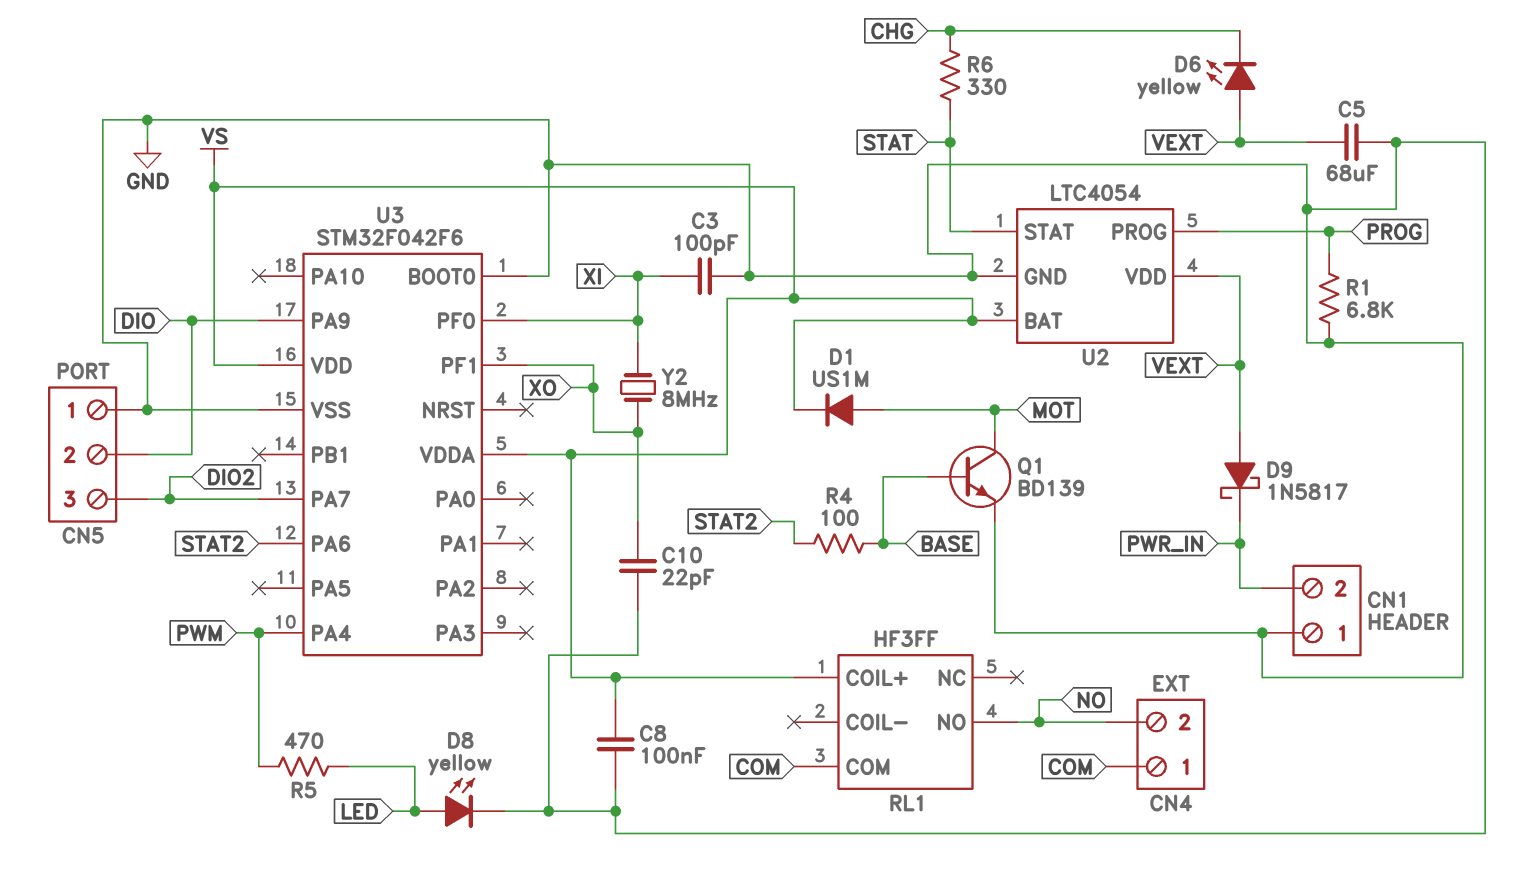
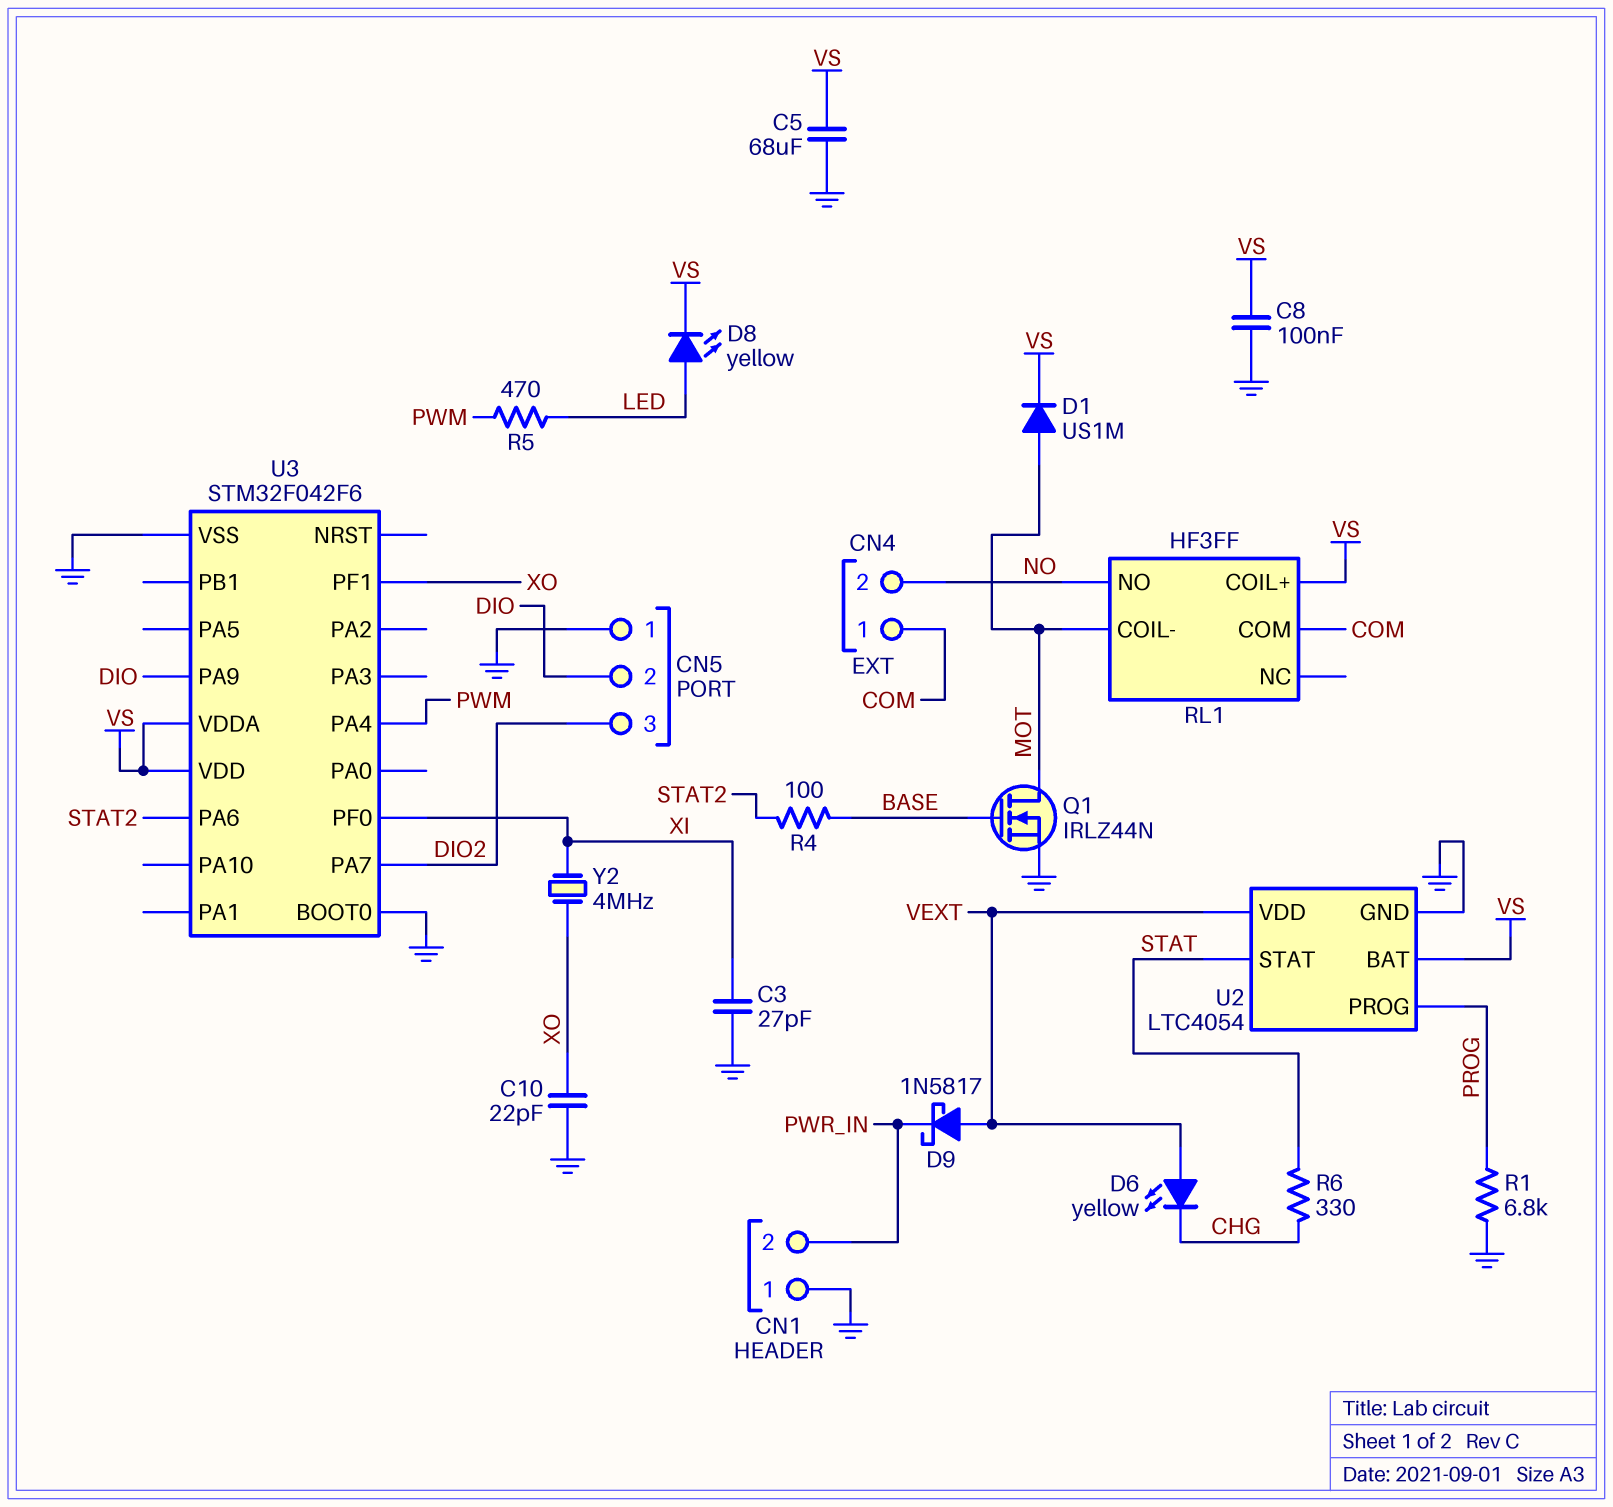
C3: 100pF (GND, XI) -> 27pF (GND, XI)
C5: 68uF (GND, VEXT) -> 68uF (GND, VS)
D8: LED yellow (A LED, K GND) -> LED yellow (A LED, K VS)
Q1: NPN BD139 (B BASE, C MOT, E GND) -> NMOS IRLZ44N (G BASE, D MOT, S GND)
RL1 pin COIL-: none -> MOT
Y2: 8MHz (XI, XO) -> 4MHz (XI, XO)

